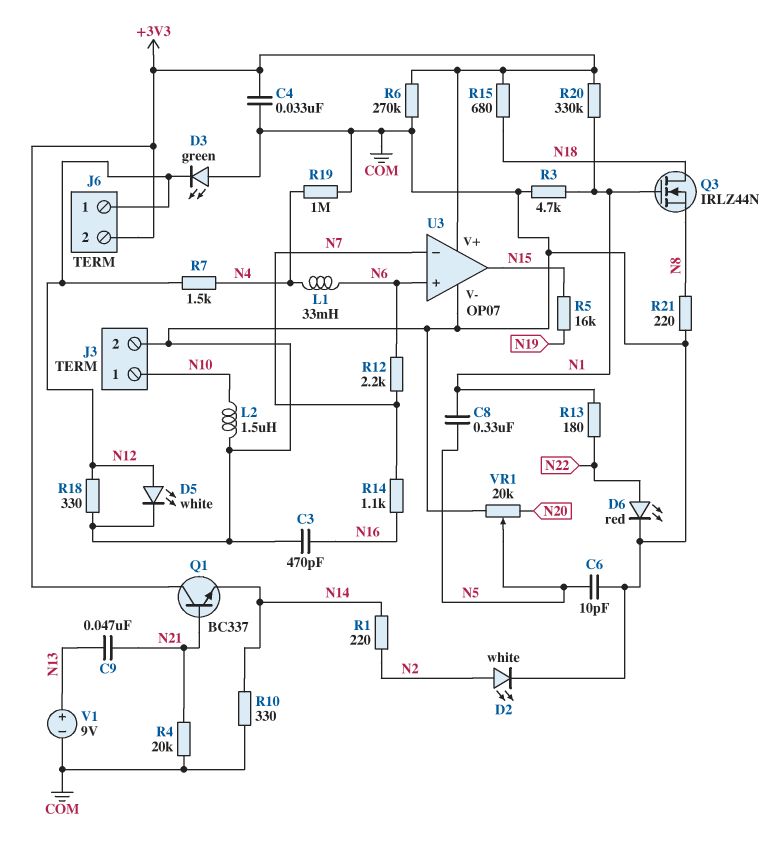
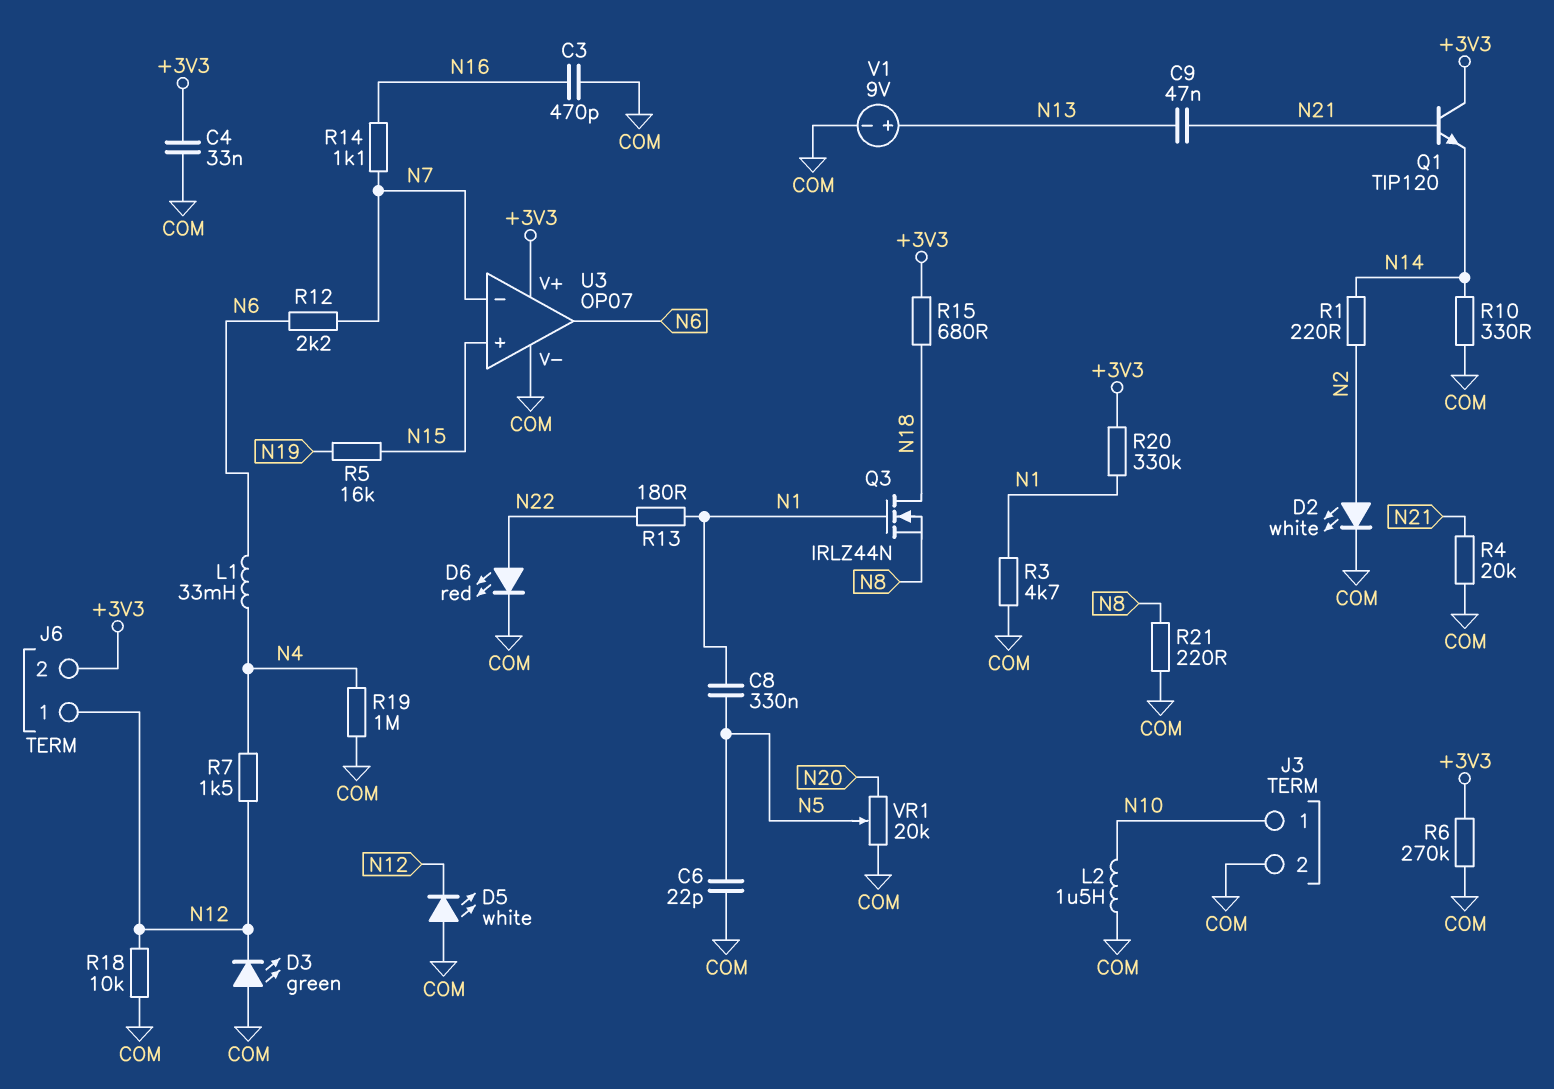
C6: 10pF (COM, N5) -> 22pF (COM, N5)
D5: LED white (A N12, K COM) -> LED white (A COM, K N12)
Q1: NPN BC337 (B N21, C +3V3, E N14) -> NPN TIP120 (B N21, C +3V3, E N14)
R18: 330 (COM, N12) -> 10k (COM, N12)
U3 pin in+: N6 -> N15
U3 pin out: N15 -> N6

